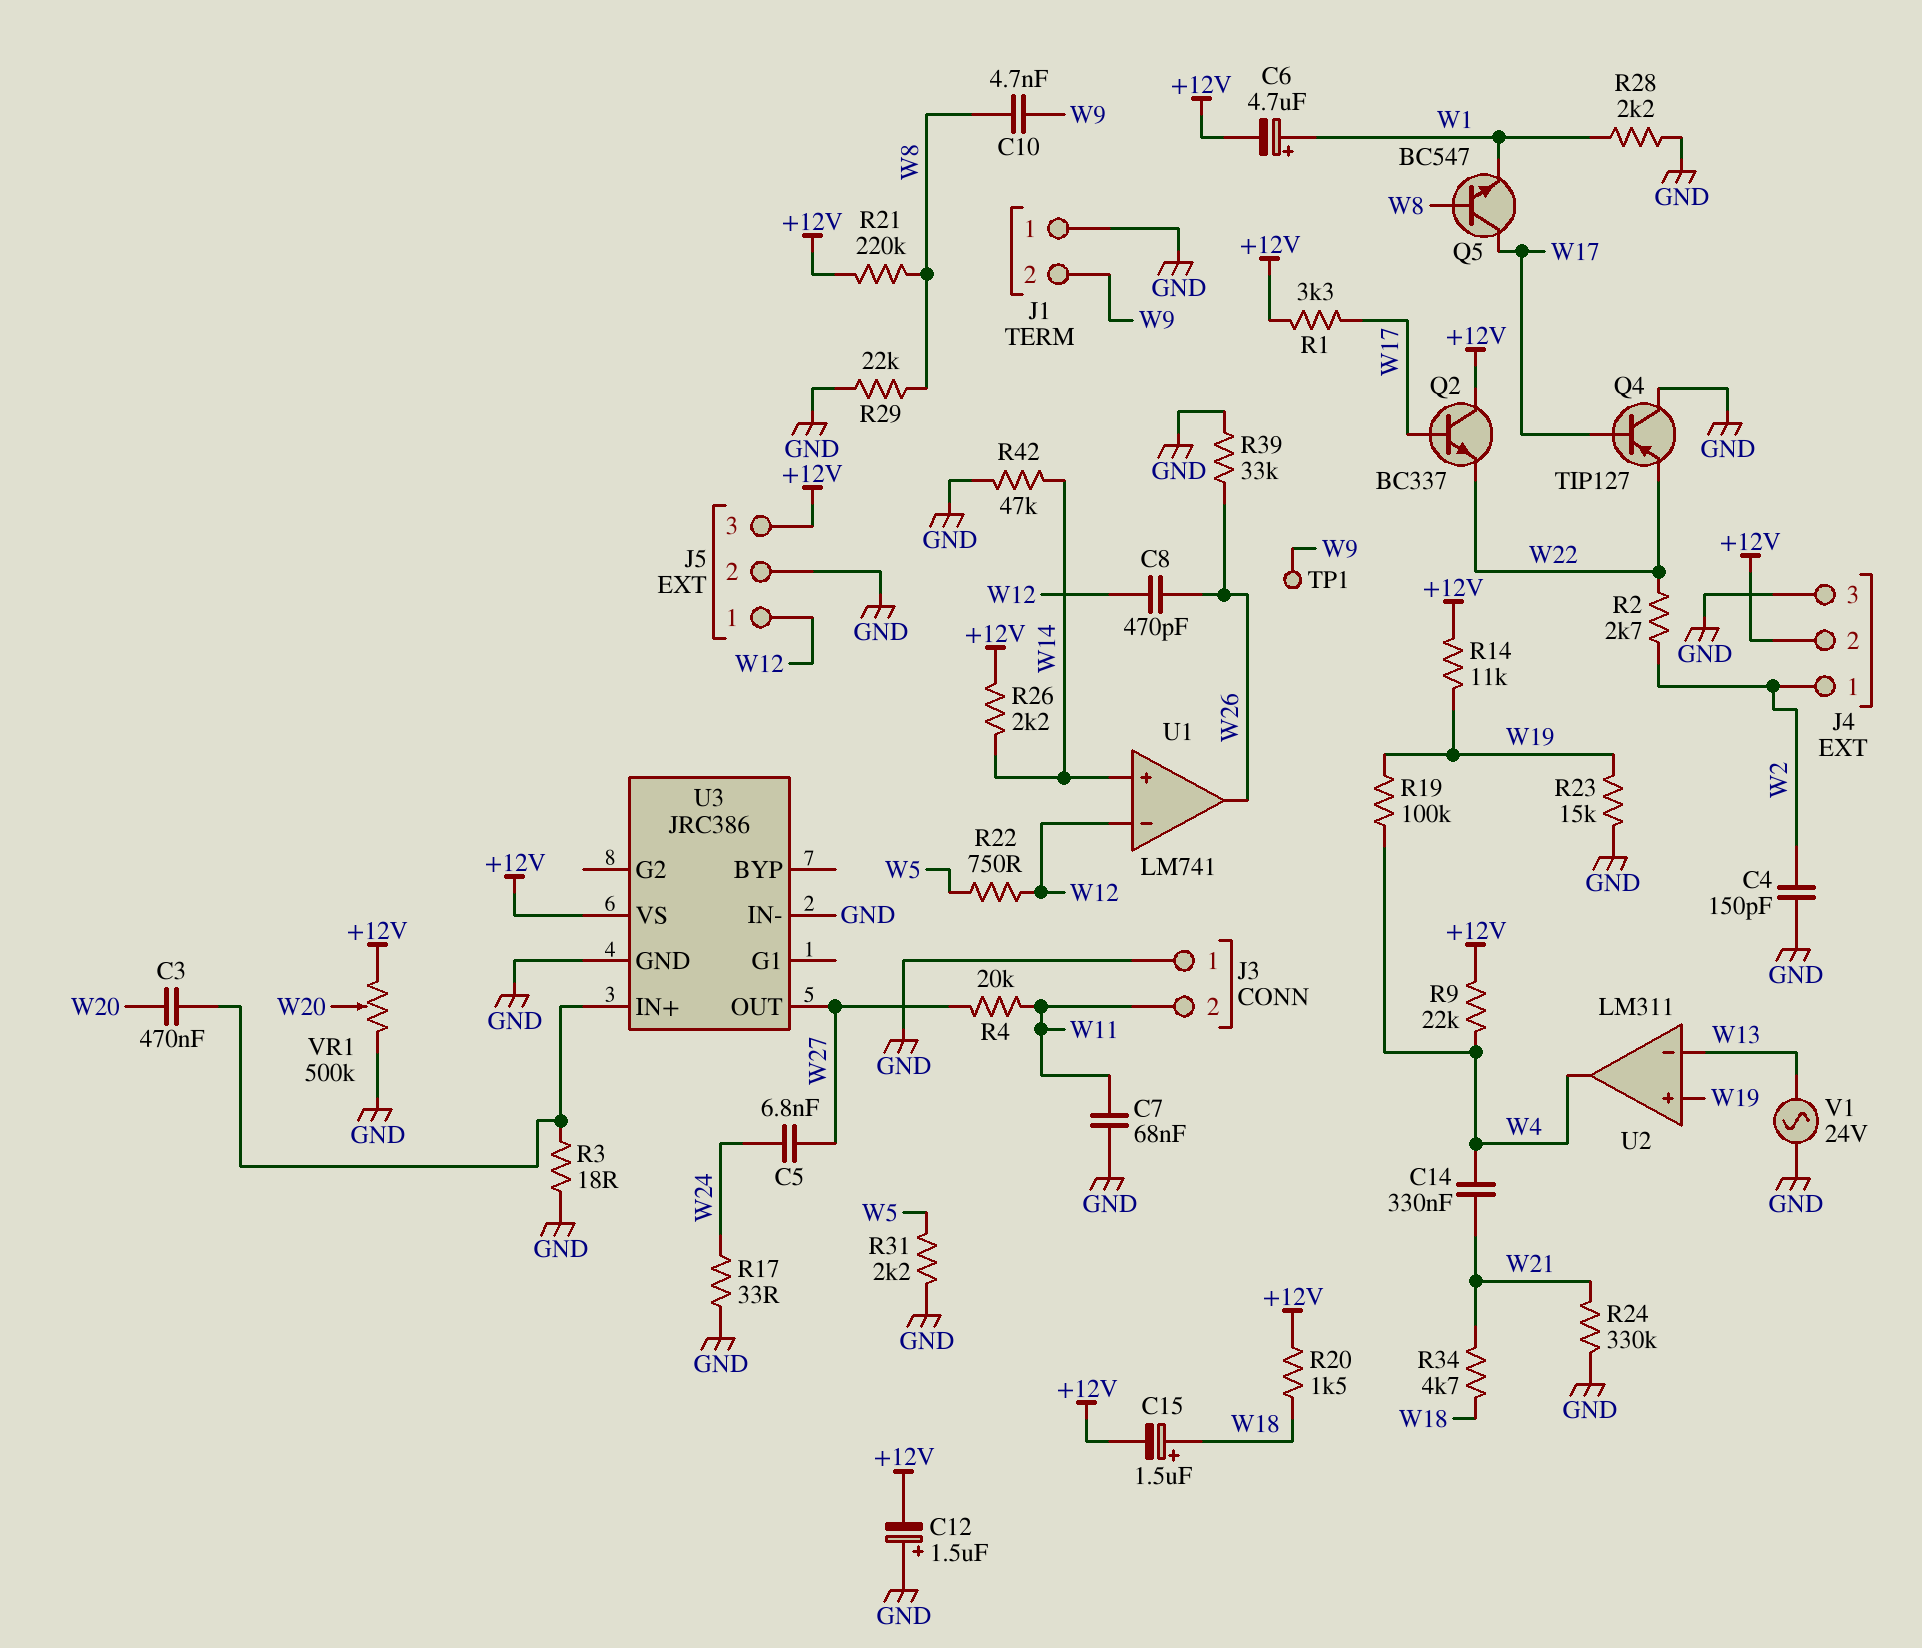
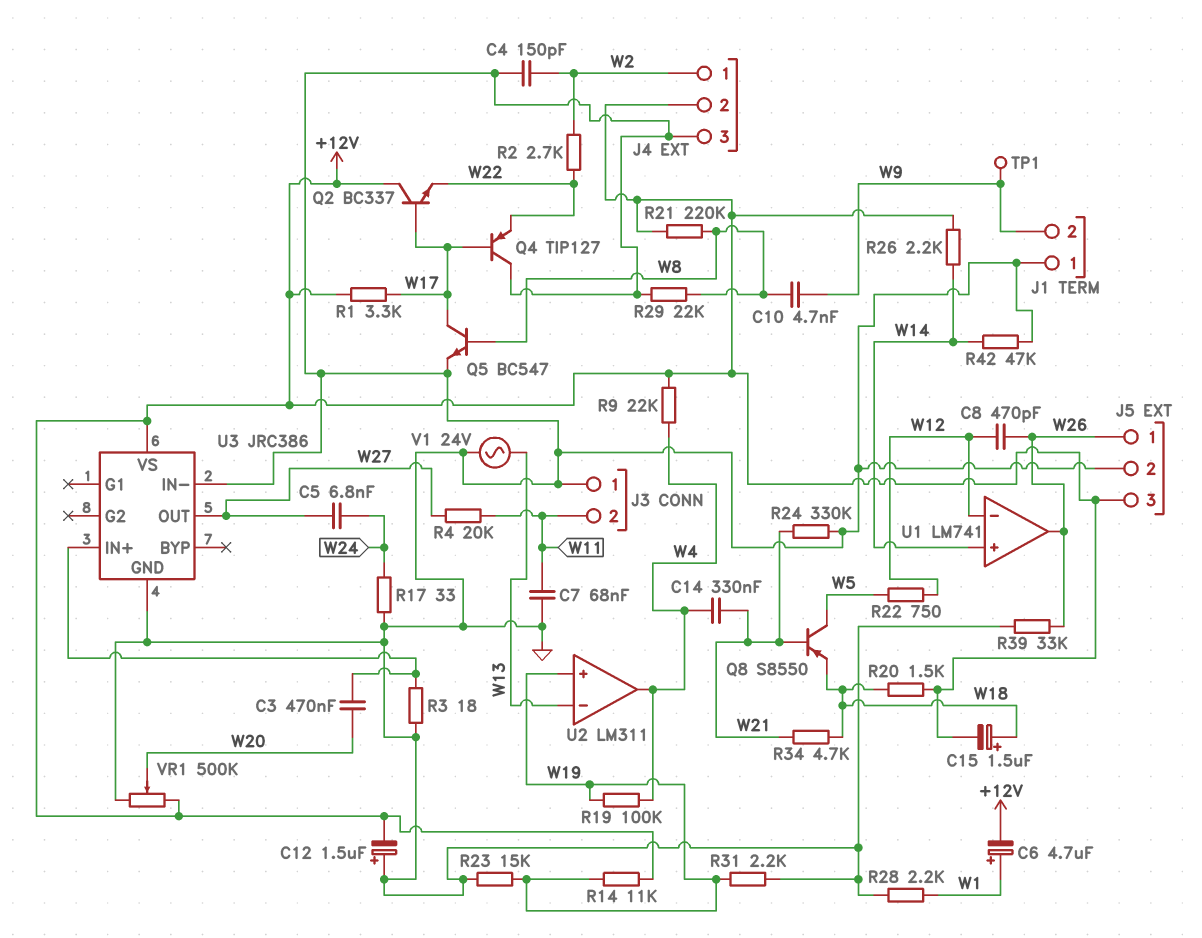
J5 pin 1: W12 -> W26
Q5: NPN BC547 (B W8, C W17, E W1) -> NPN BC547 (B W8, C W17, E GND)
Q8: none -> PNP S8550 (B W21, C W5, E W18)
R31: 2.2k (GND, W5) -> 2.2k (GND, W19)

